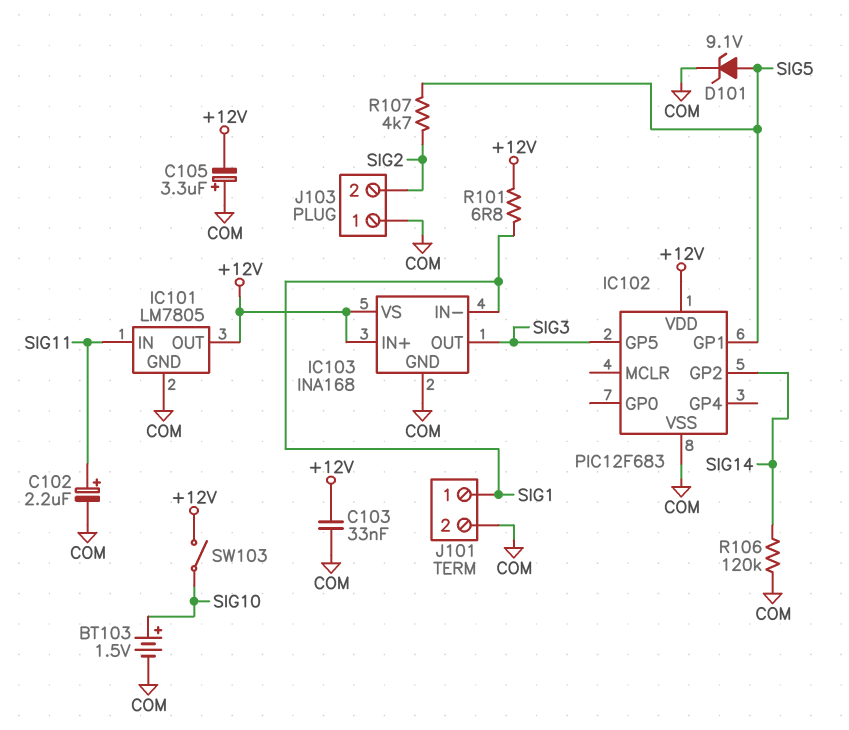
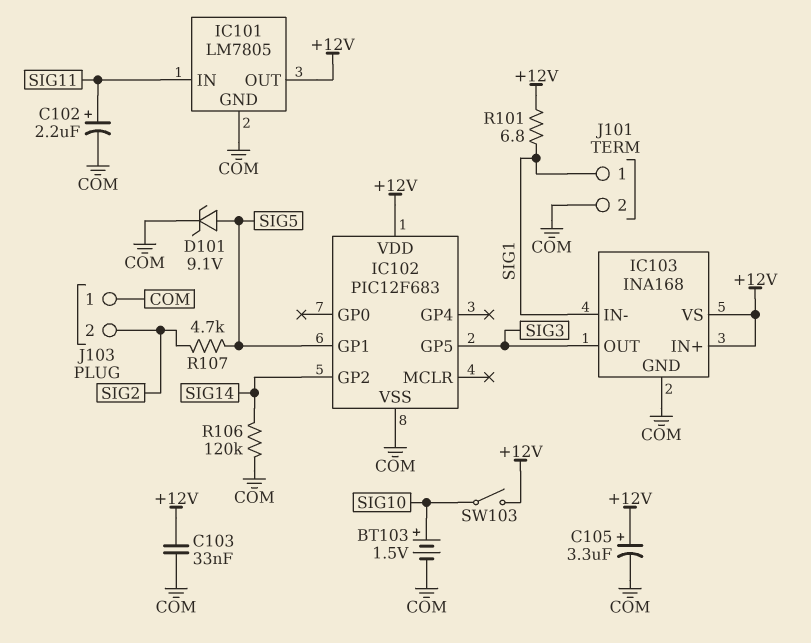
C105: 3.3uF (plus COM, minus +12V) -> 3.3uF (plus +12V, minus COM)

